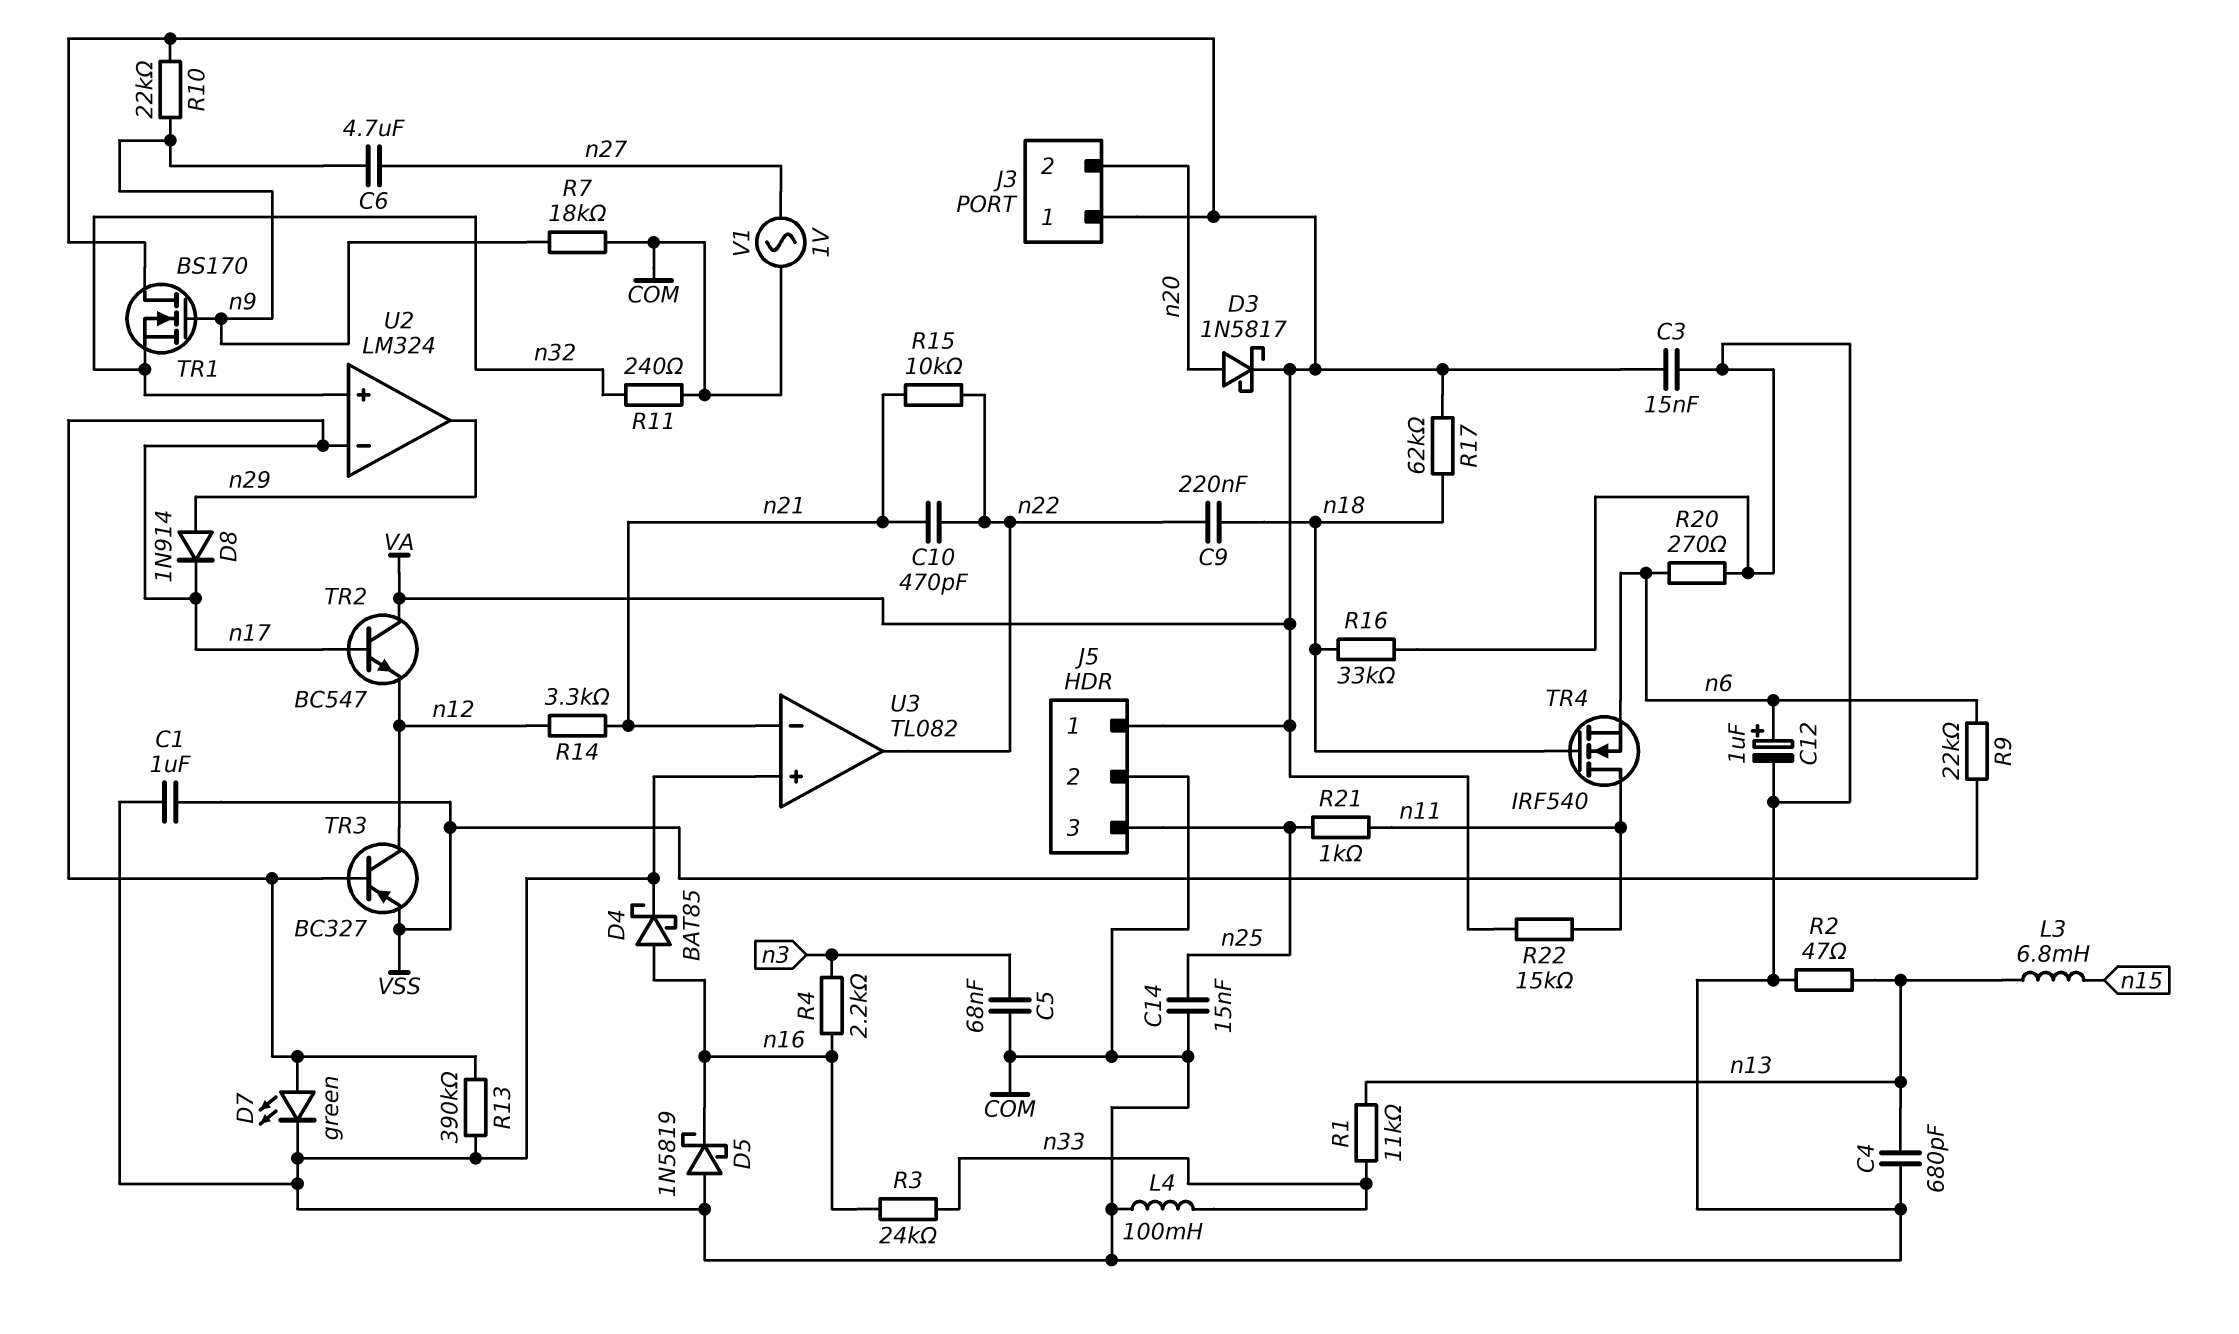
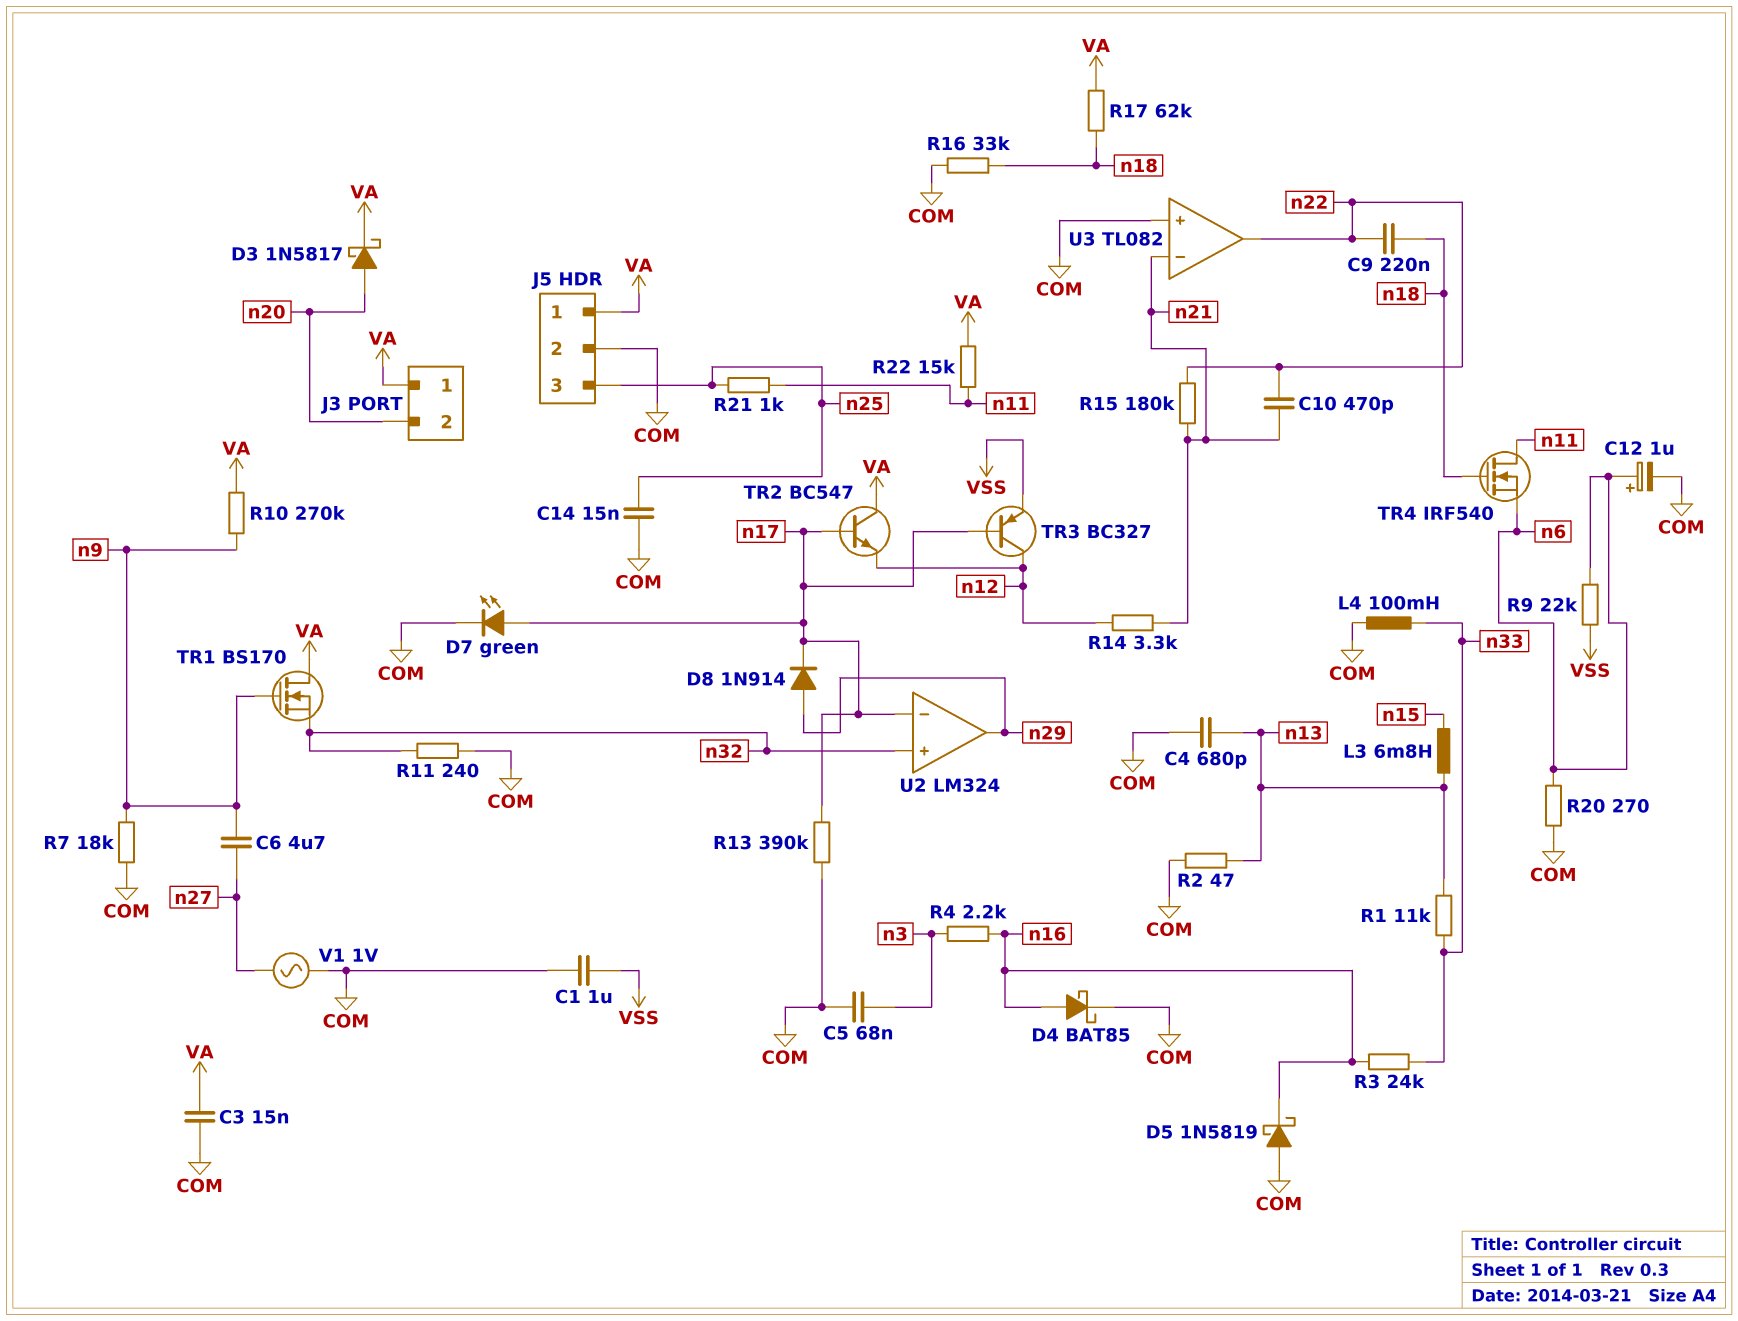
R10: 22k (VA, n9) -> 270k (VA, n9)
R15: 10k (n21, n22) -> 180k (n21, n22)

